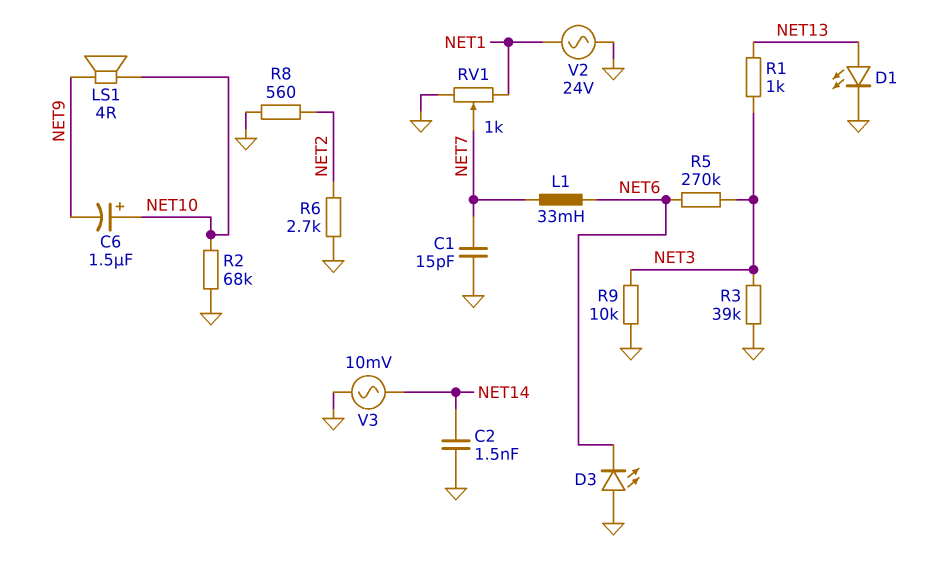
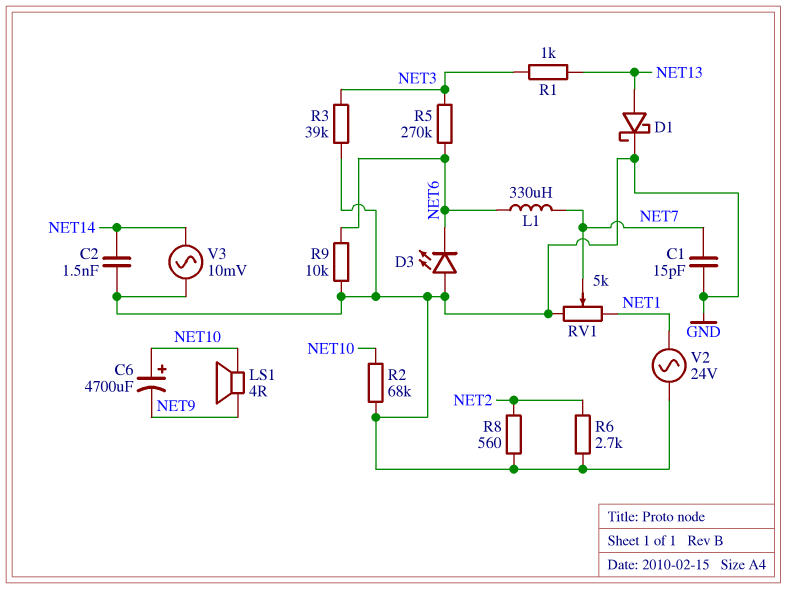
C6: 1.5uF (plus NET10, minus NET9) -> 4700uF (plus NET10, minus NET9)
D1: LED (A NET13, K GND) -> schottky (A NET13, K GND)
L1: 33mH (NET6, NET7) -> 330uH (NET6, NET7)
R9: 10k (GND, NET3) -> 10k (GND, NET6)
RV1: 1k (GND, NET1, wiper NET7) -> 5k (GND, NET1, wiper NET7)

